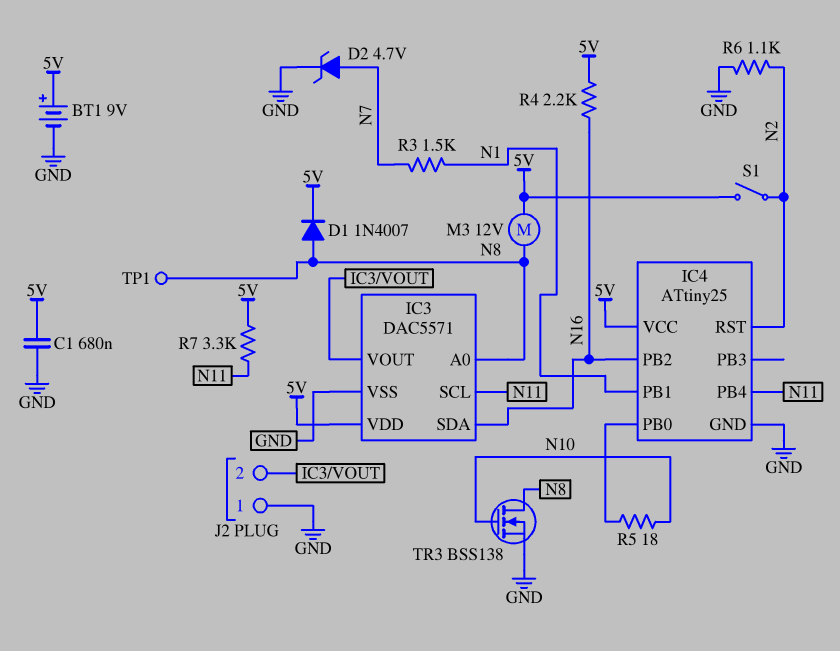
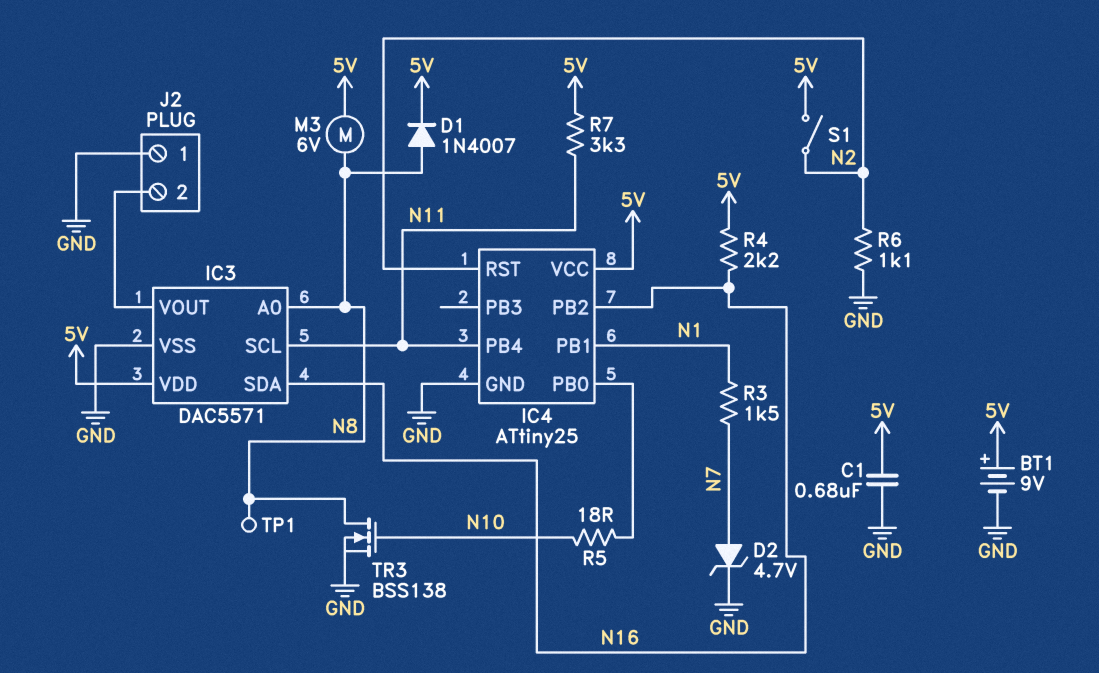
M3: motor 12V (5V, N8) -> motor 6V (5V, N8)

